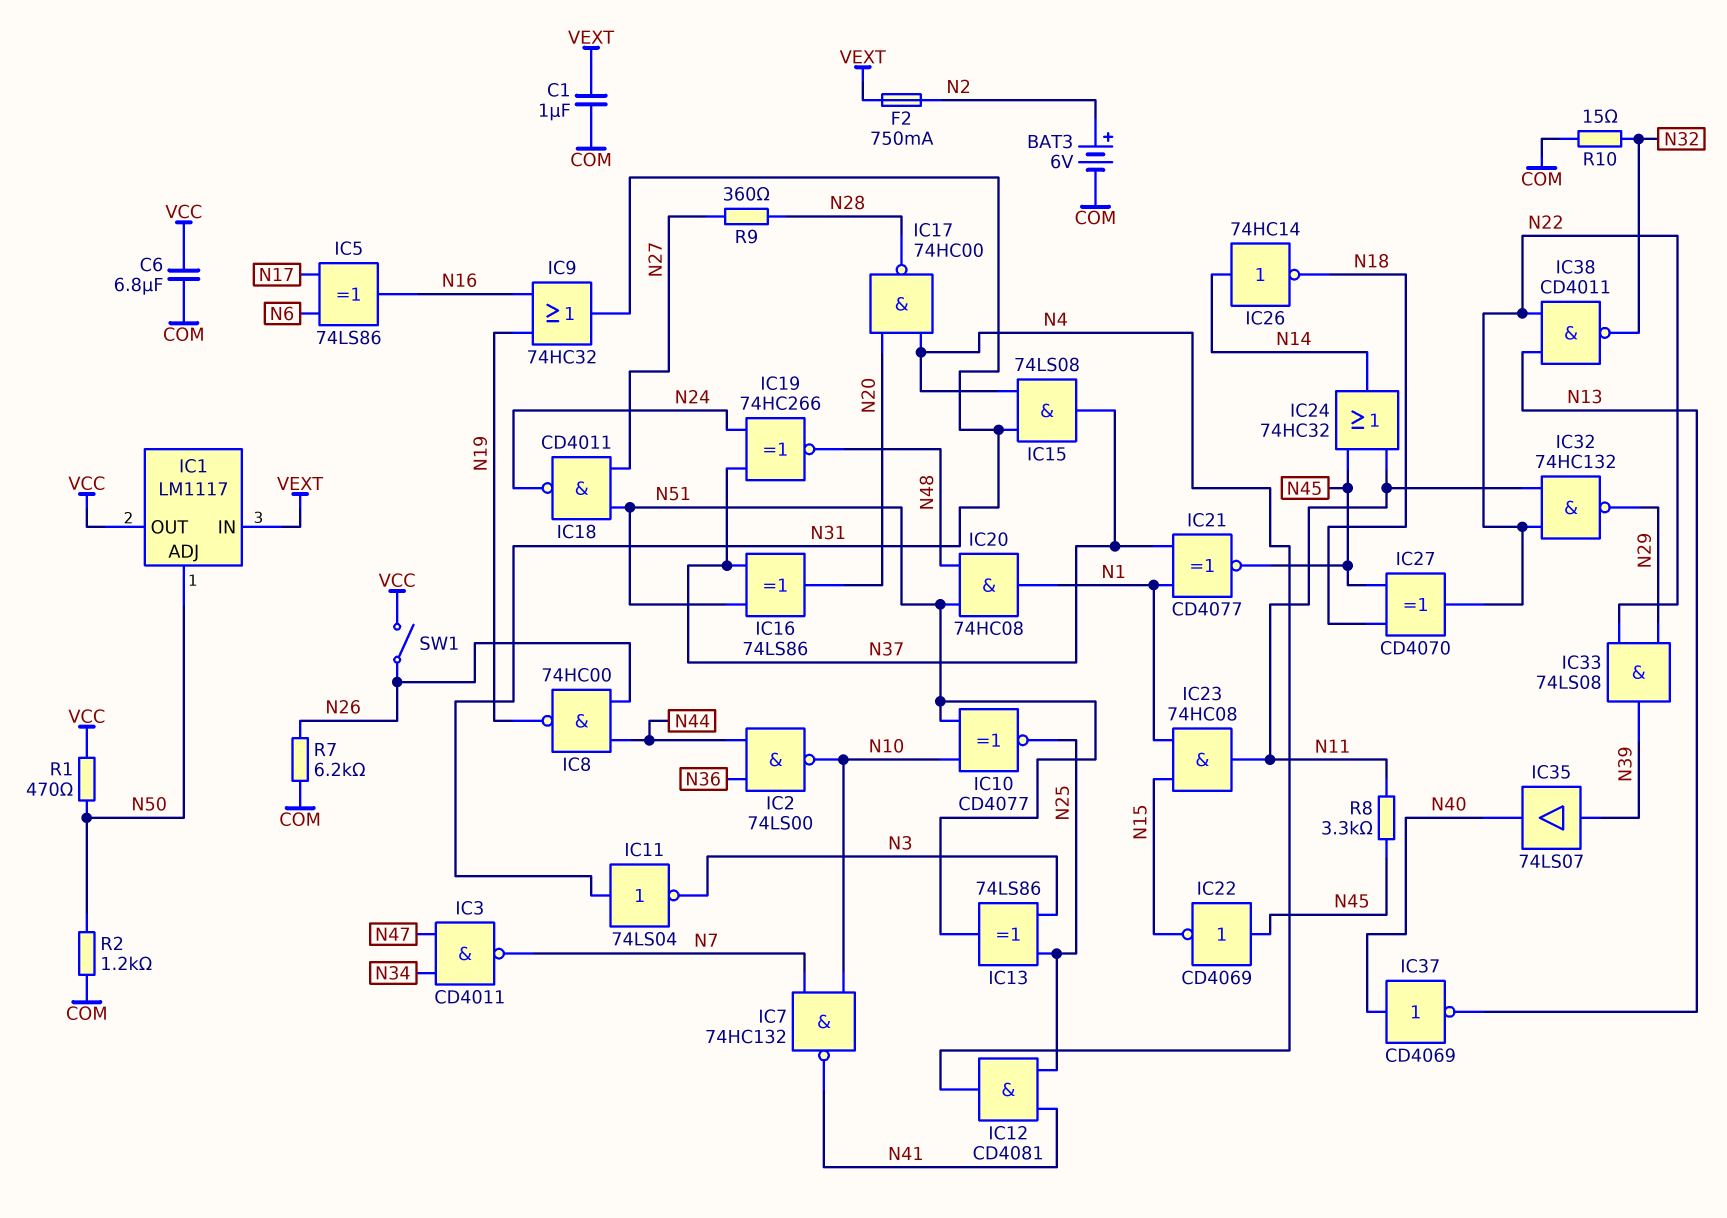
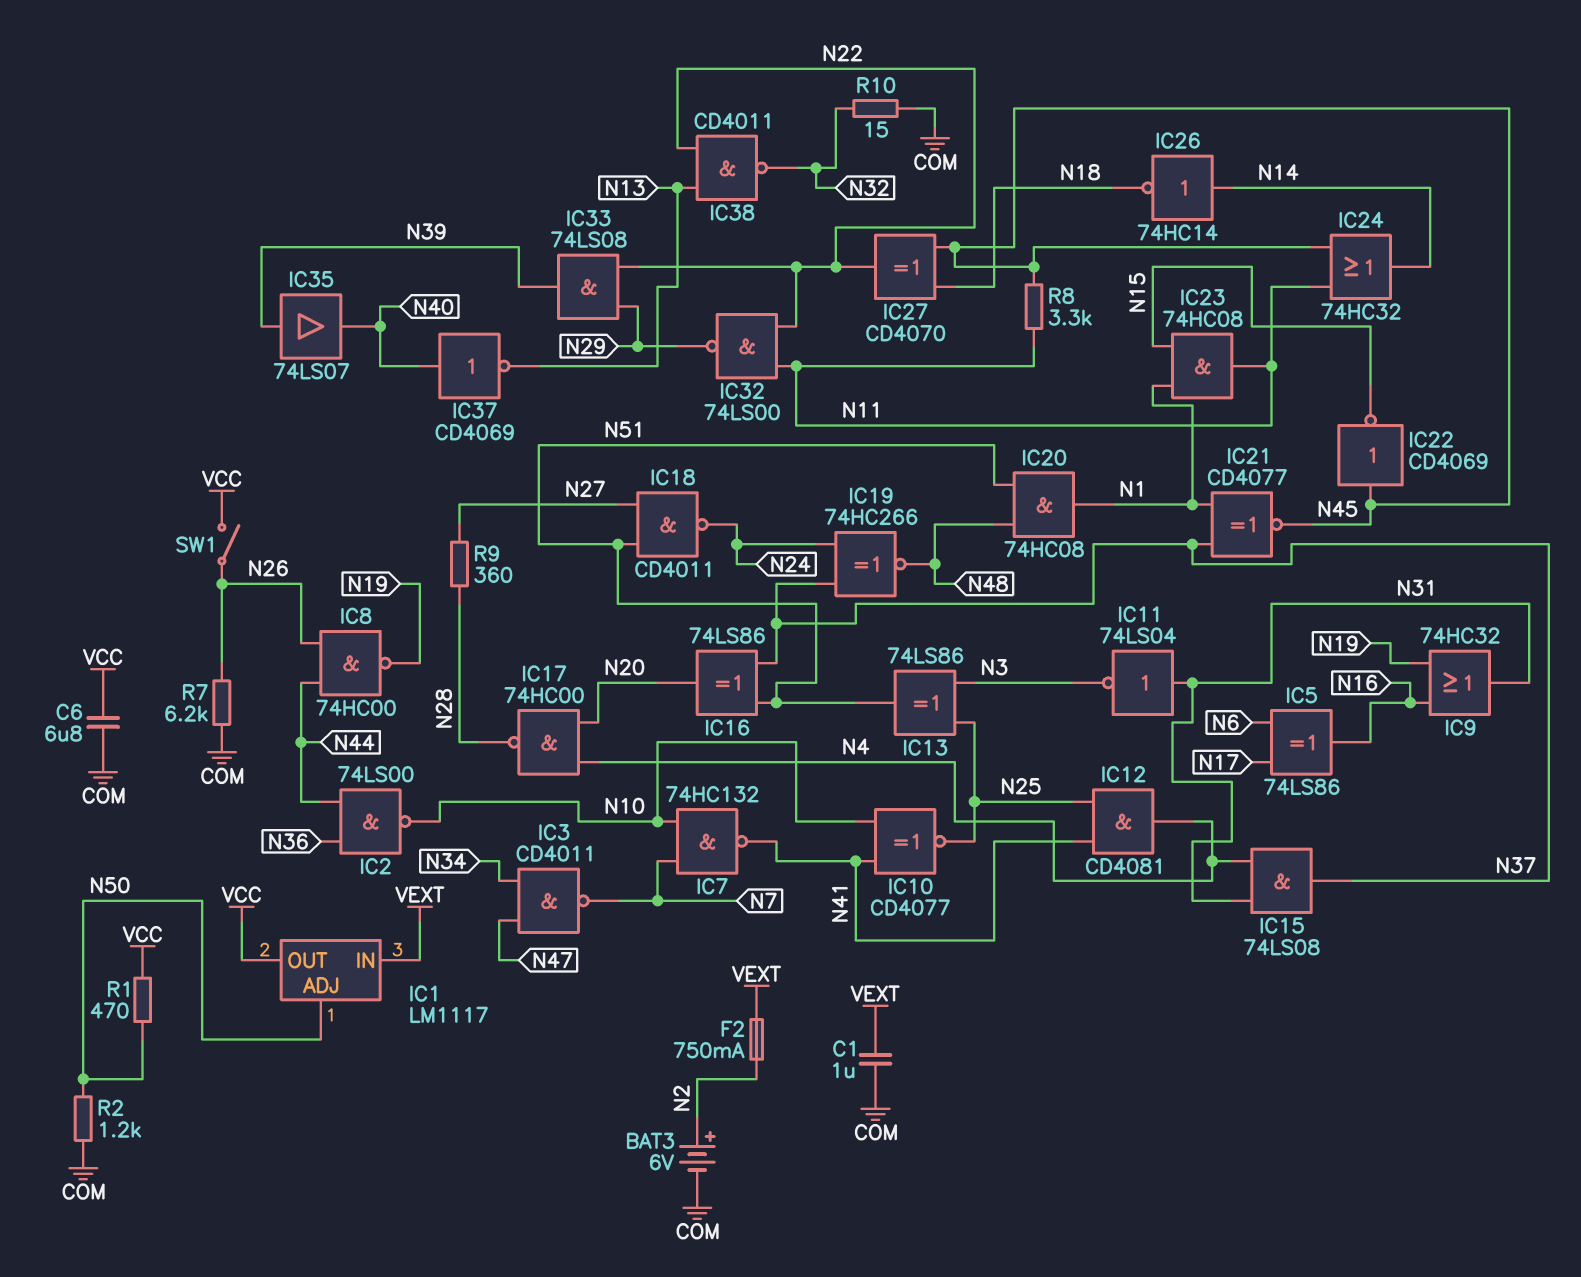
IC10: XNOR CD4077 (in N10, in N51, out N25) -> XNOR CD4077 (in N10, in N41, out N25)
IC32: NAND 74HC132 (in N11, in N22, out N29) -> NAND 74LS00 (in N11, in N22, out N29)

